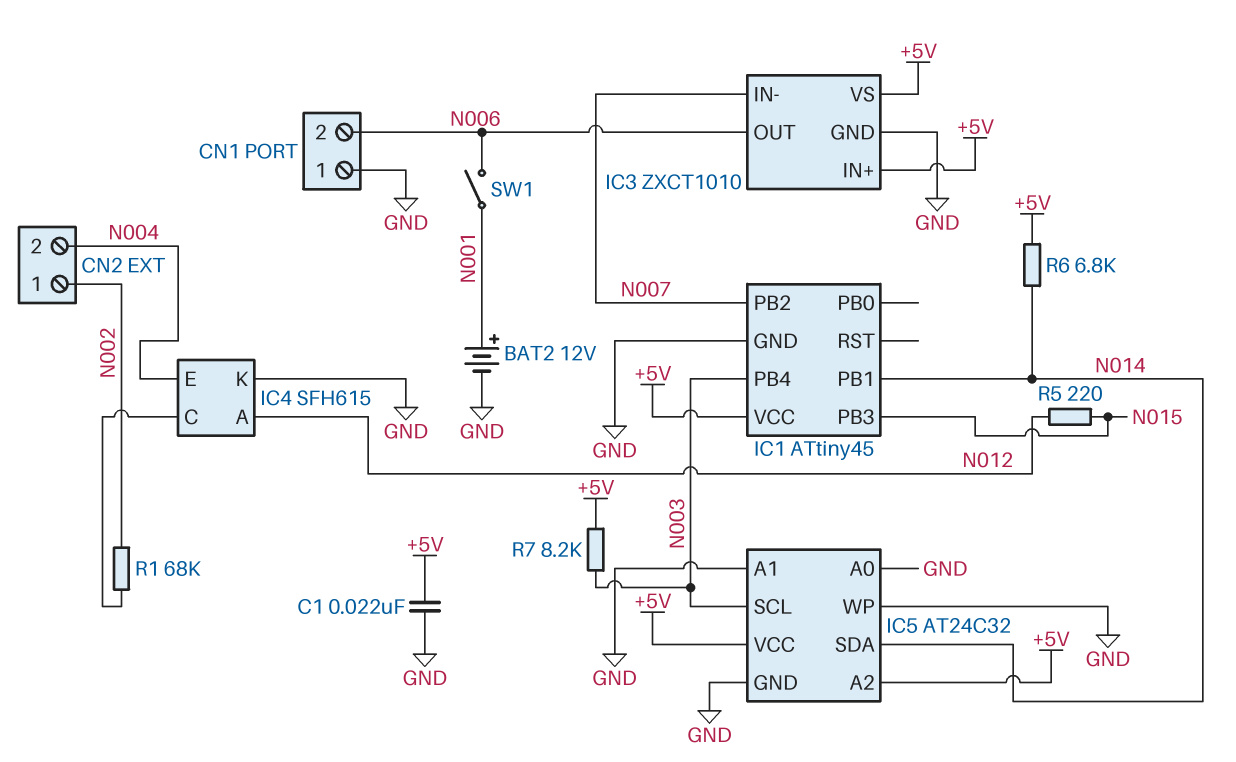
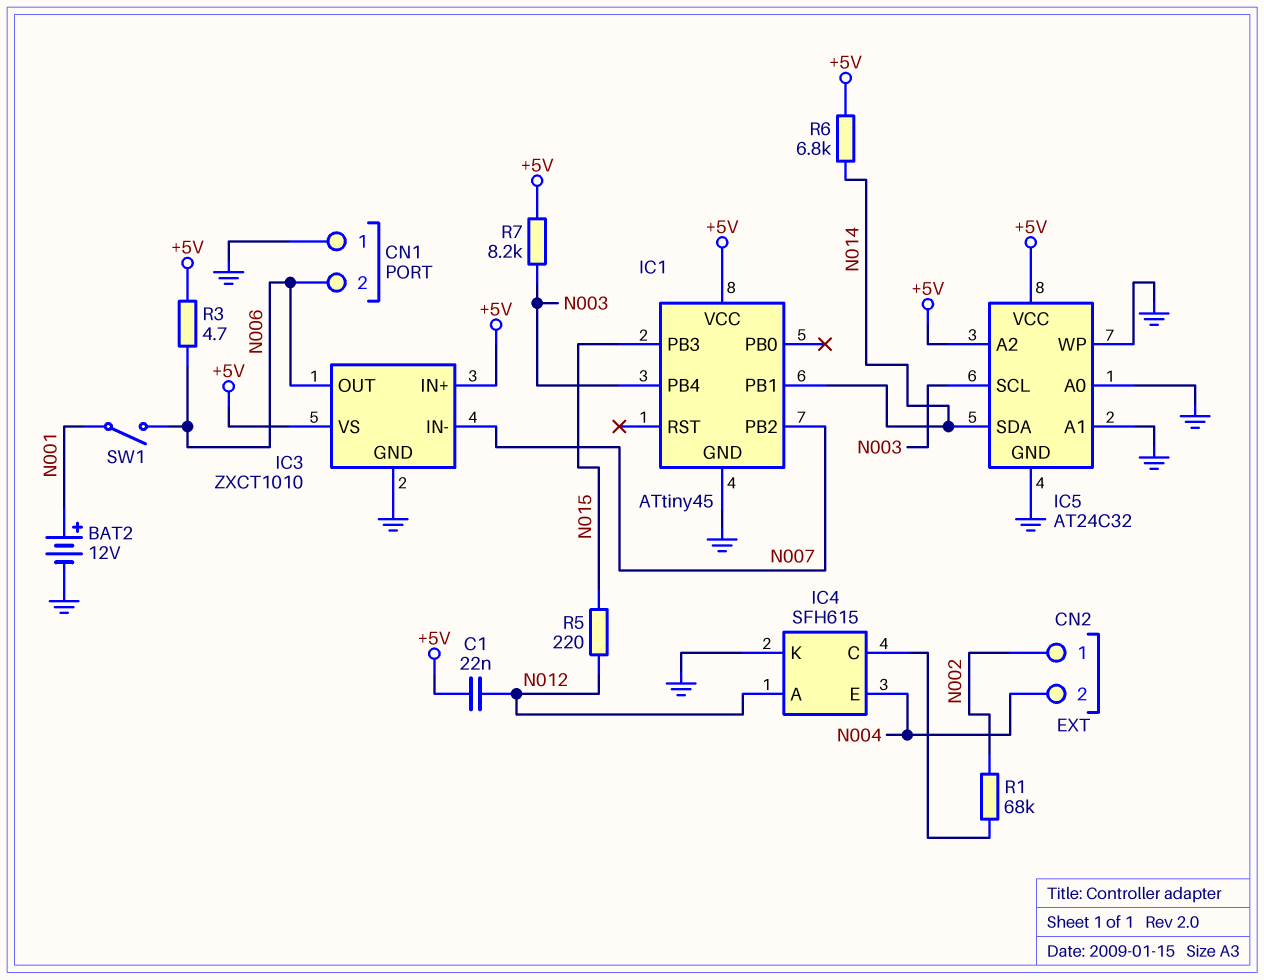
C1: 22nF (+5V, GND) -> 22nF (+5V, N012)
R3: none -> 4.7 (+5V, N006)

